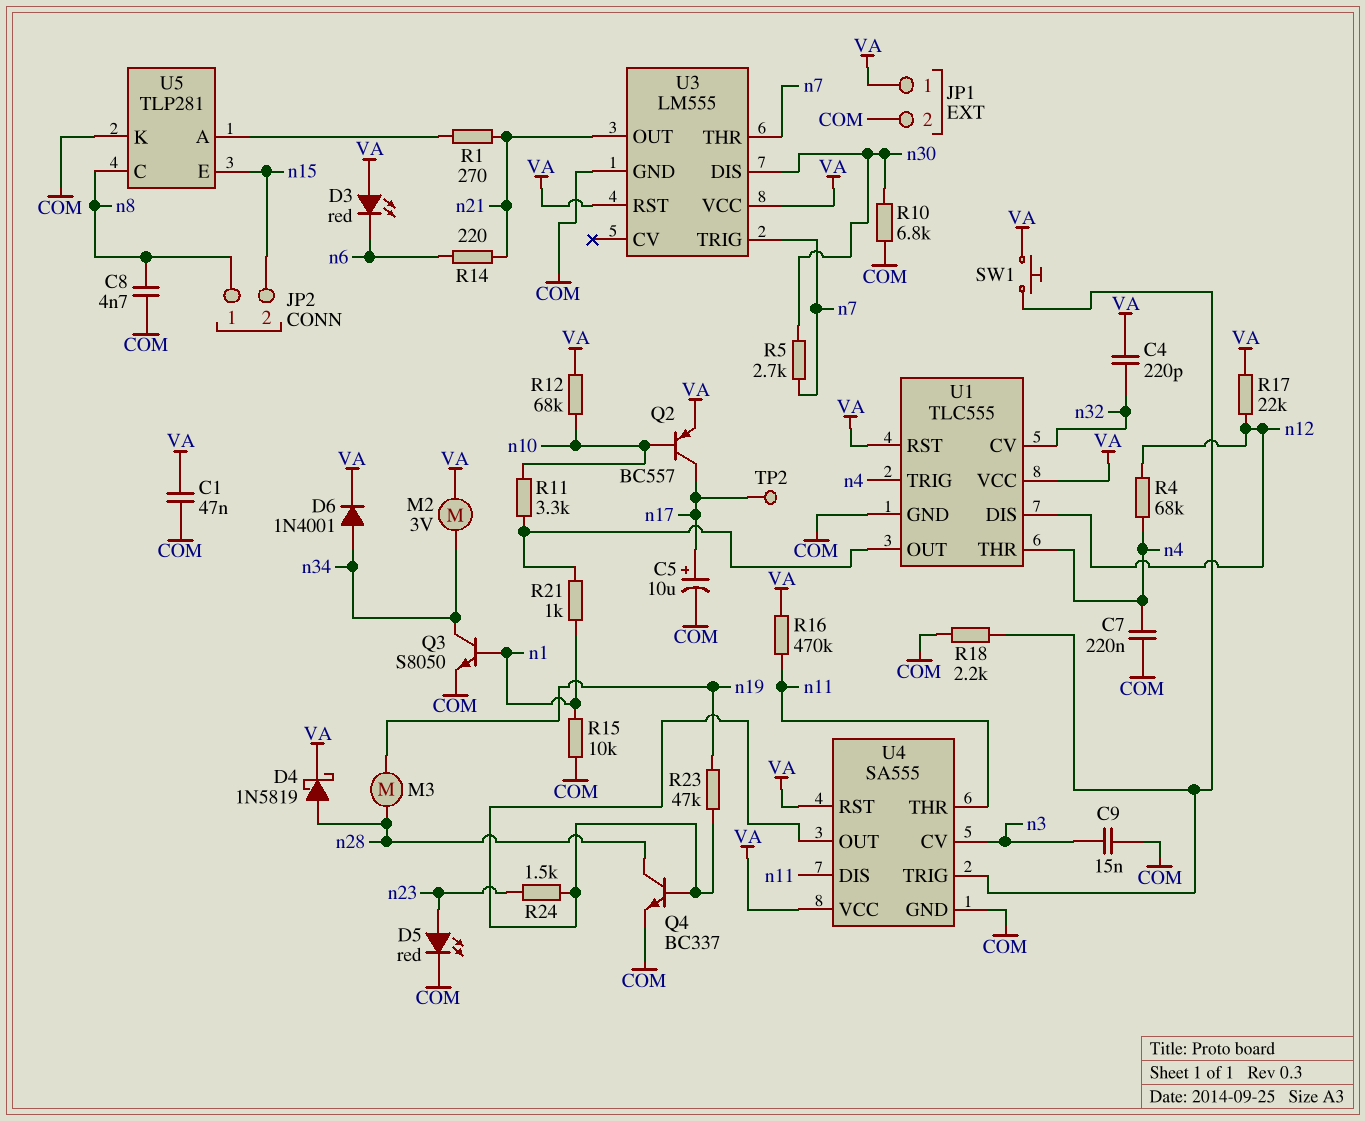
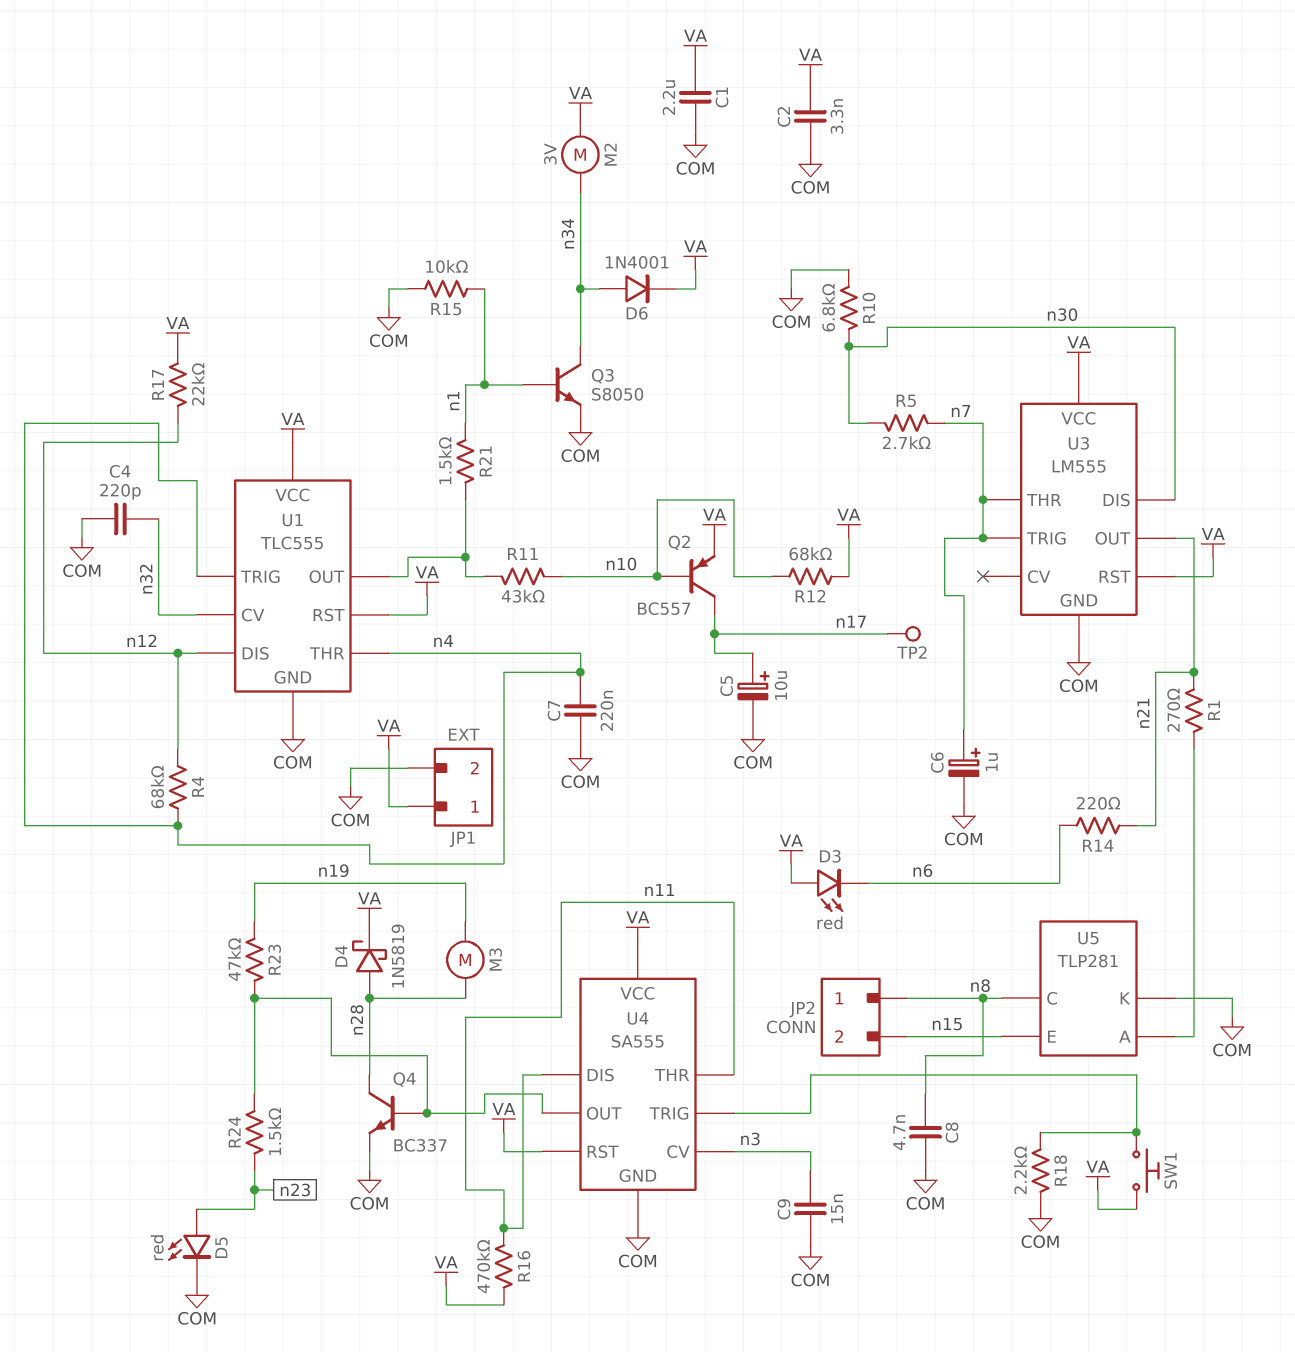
C1: 47nF (COM, VA) -> 2.2uF (COM, VA)
C2: none -> 3.3nF (COM, VA)
C4: 220pF (VA, n32) -> 220pF (COM, n32)
C6: none -> 1uF (plus n7, minus COM)
R11: 3.3k (U1/OUT, n10) -> 43k (U1/OUT, n10)
R21: 1k (U1/OUT, n1) -> 1.5k (U1/OUT, n1)

